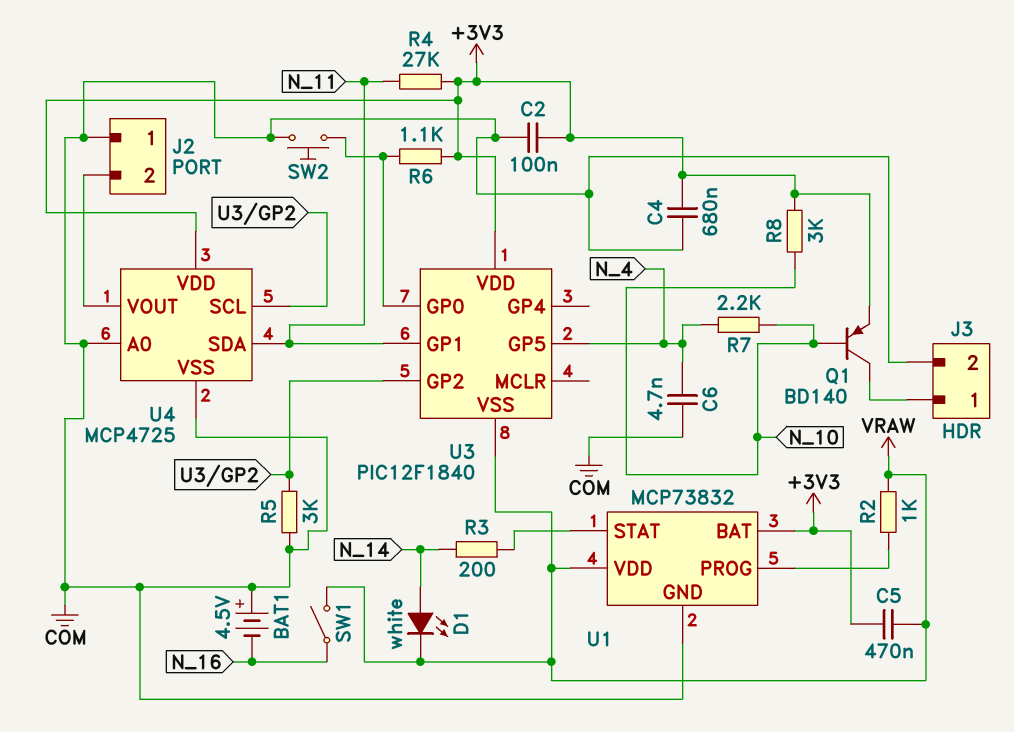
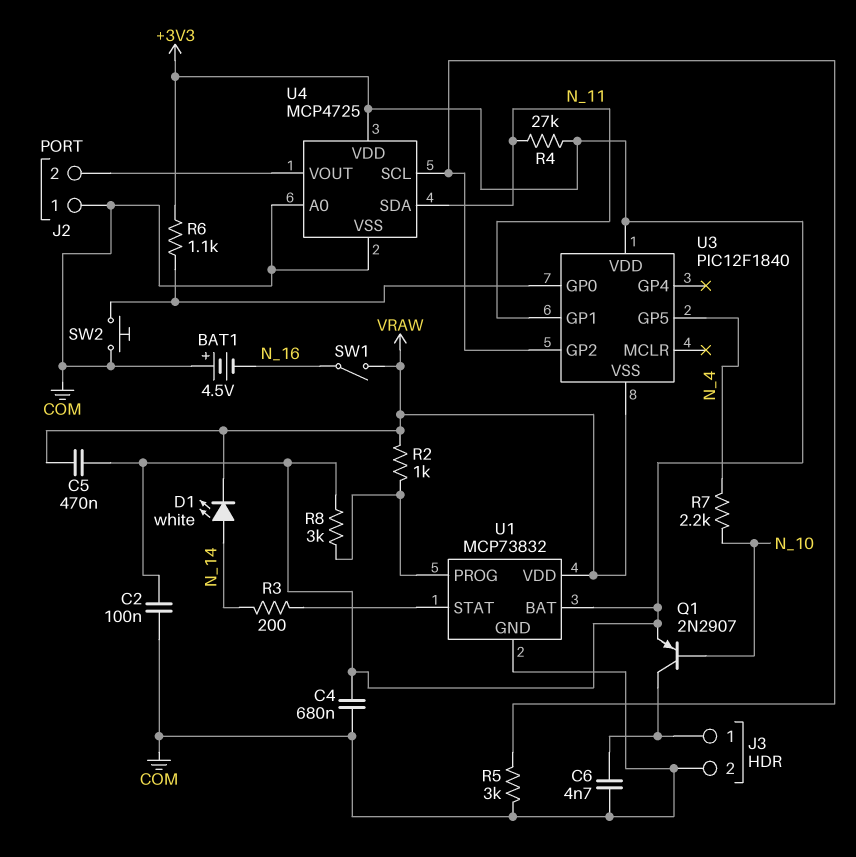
C6: 4.7nF (COM, N_4) -> 4.7nF (COM, J3/1)
Q1: PNP BD140 (B N_10, C J3/1, E +3V3) -> PNP 2N2907 (B N_10, C J3/1, E +3V3)
R8: 3k (+3V3, N_10) -> 3k (+3V3, U1/PROG)

